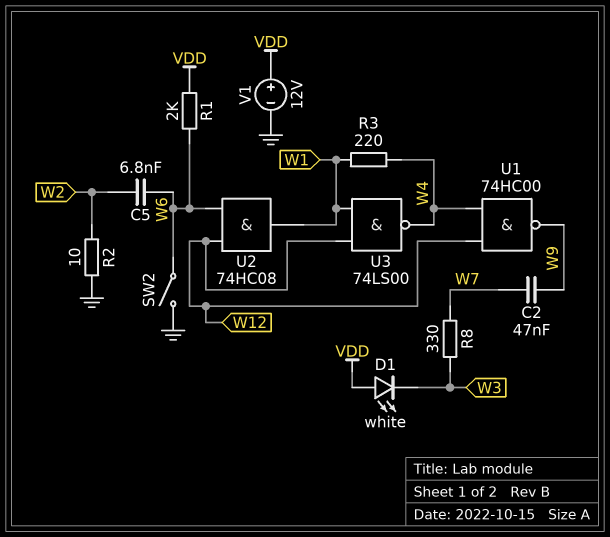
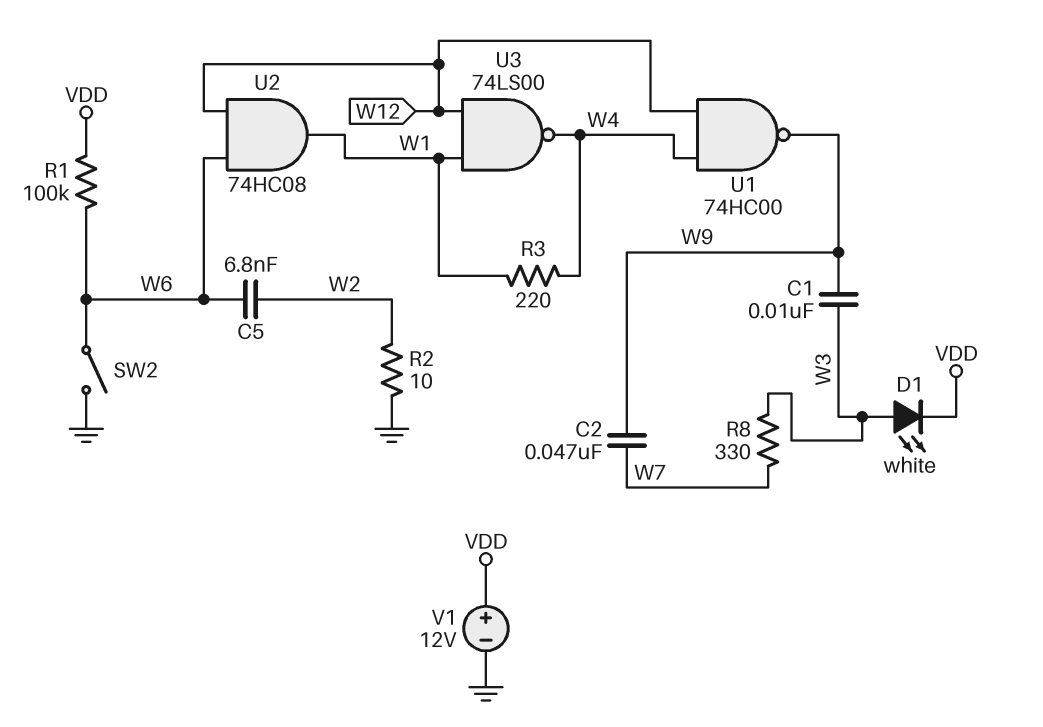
C1: none -> 10nF (W3, W9)
D1: LED white (A VDD, K W3) -> LED white (A W3, K VDD)
R1: 2k (VDD, W6) -> 100k (VDD, W6)

